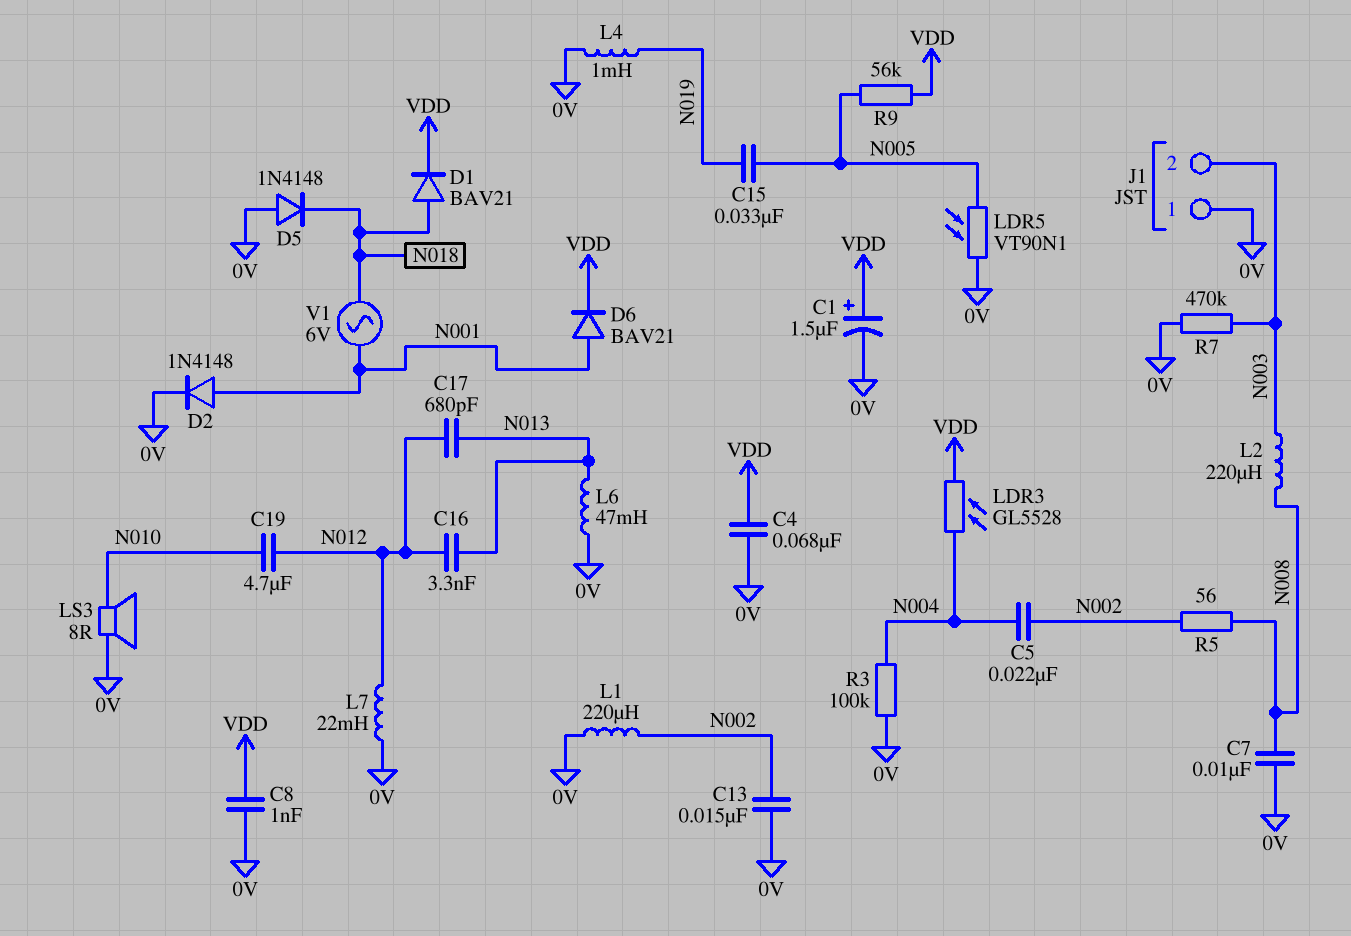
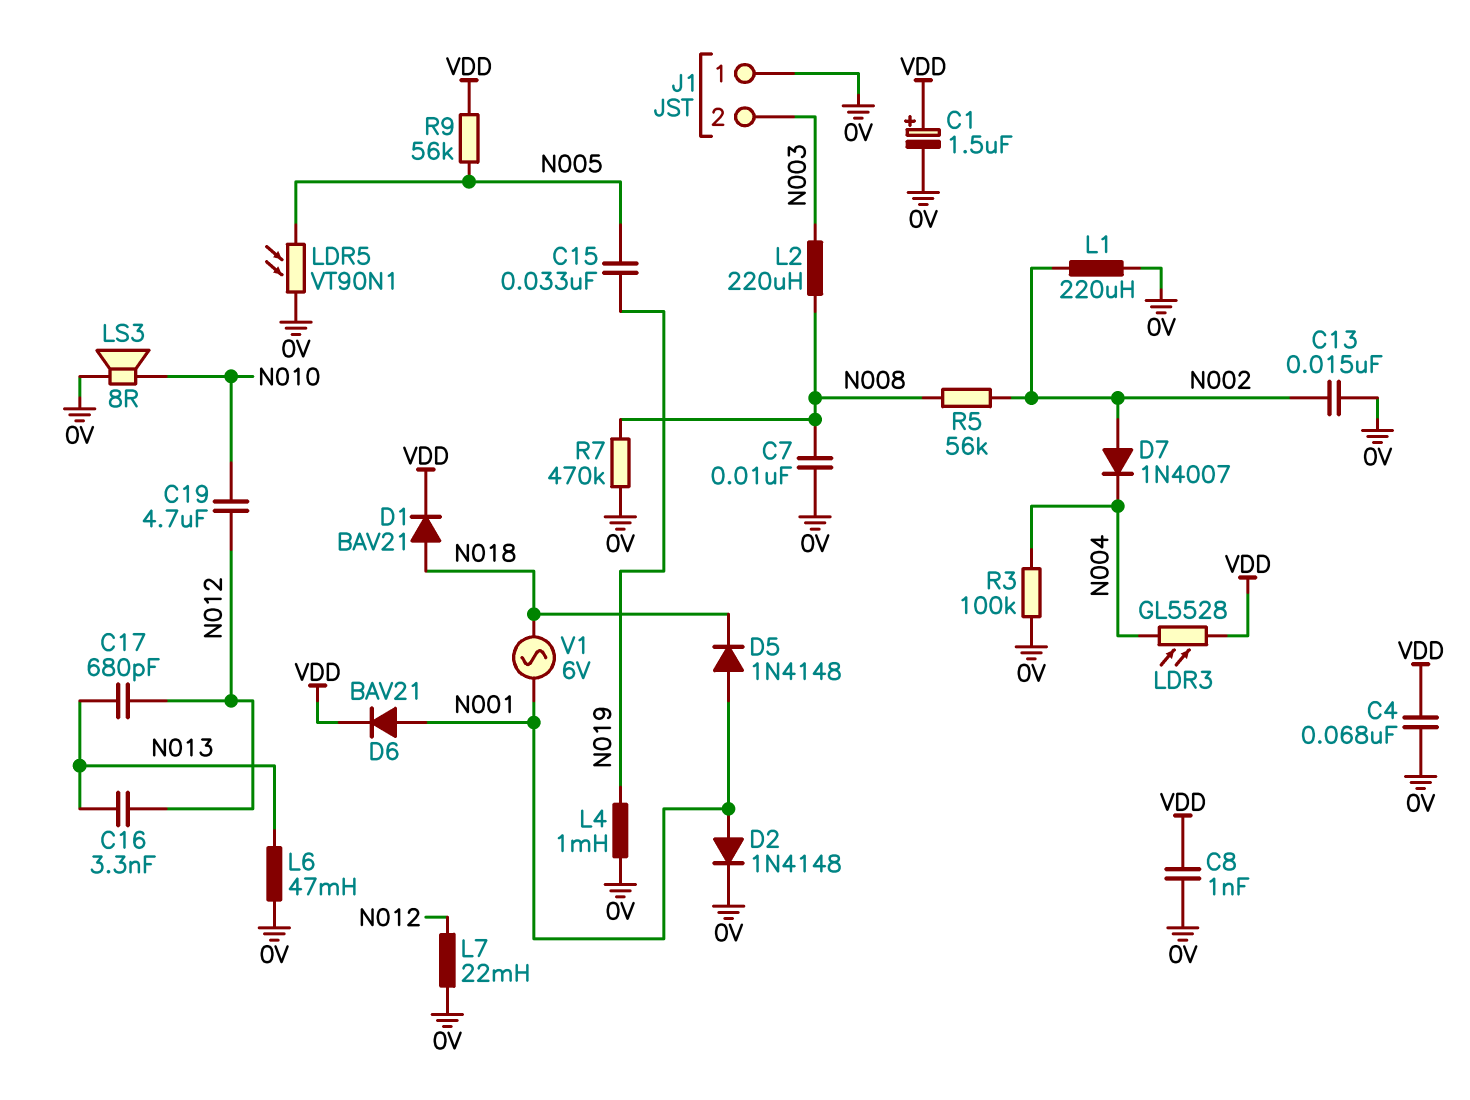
C5: 22nF (N002, N004) -> none
D5: diode 1N4148 (A 0V, K N018) -> diode 1N4148 (A N001, K N018)
D7: none -> diode 1N4007 (A N002, K N004)
R5: 56 (N002, N008) -> 56k (N002, N008)
R7: 470k (0V, N003) -> 470k (0V, N008)

